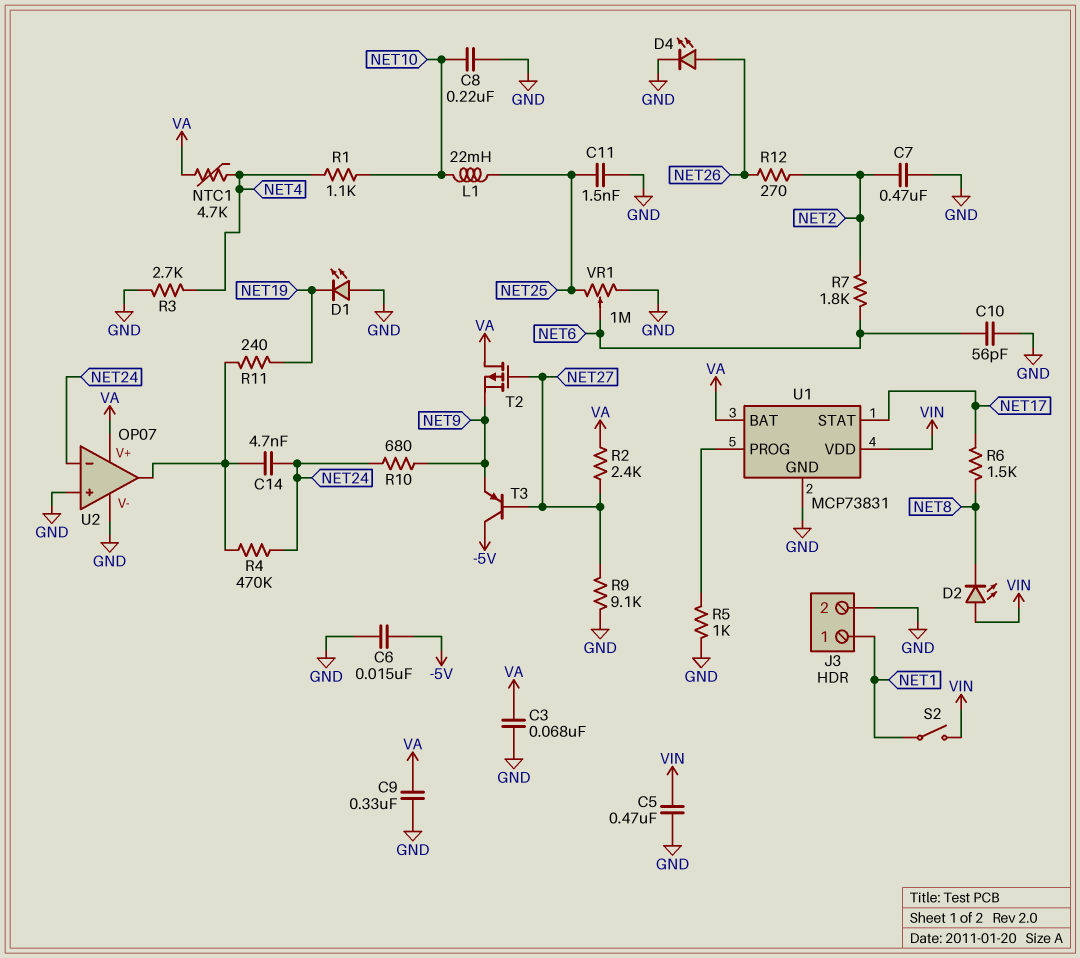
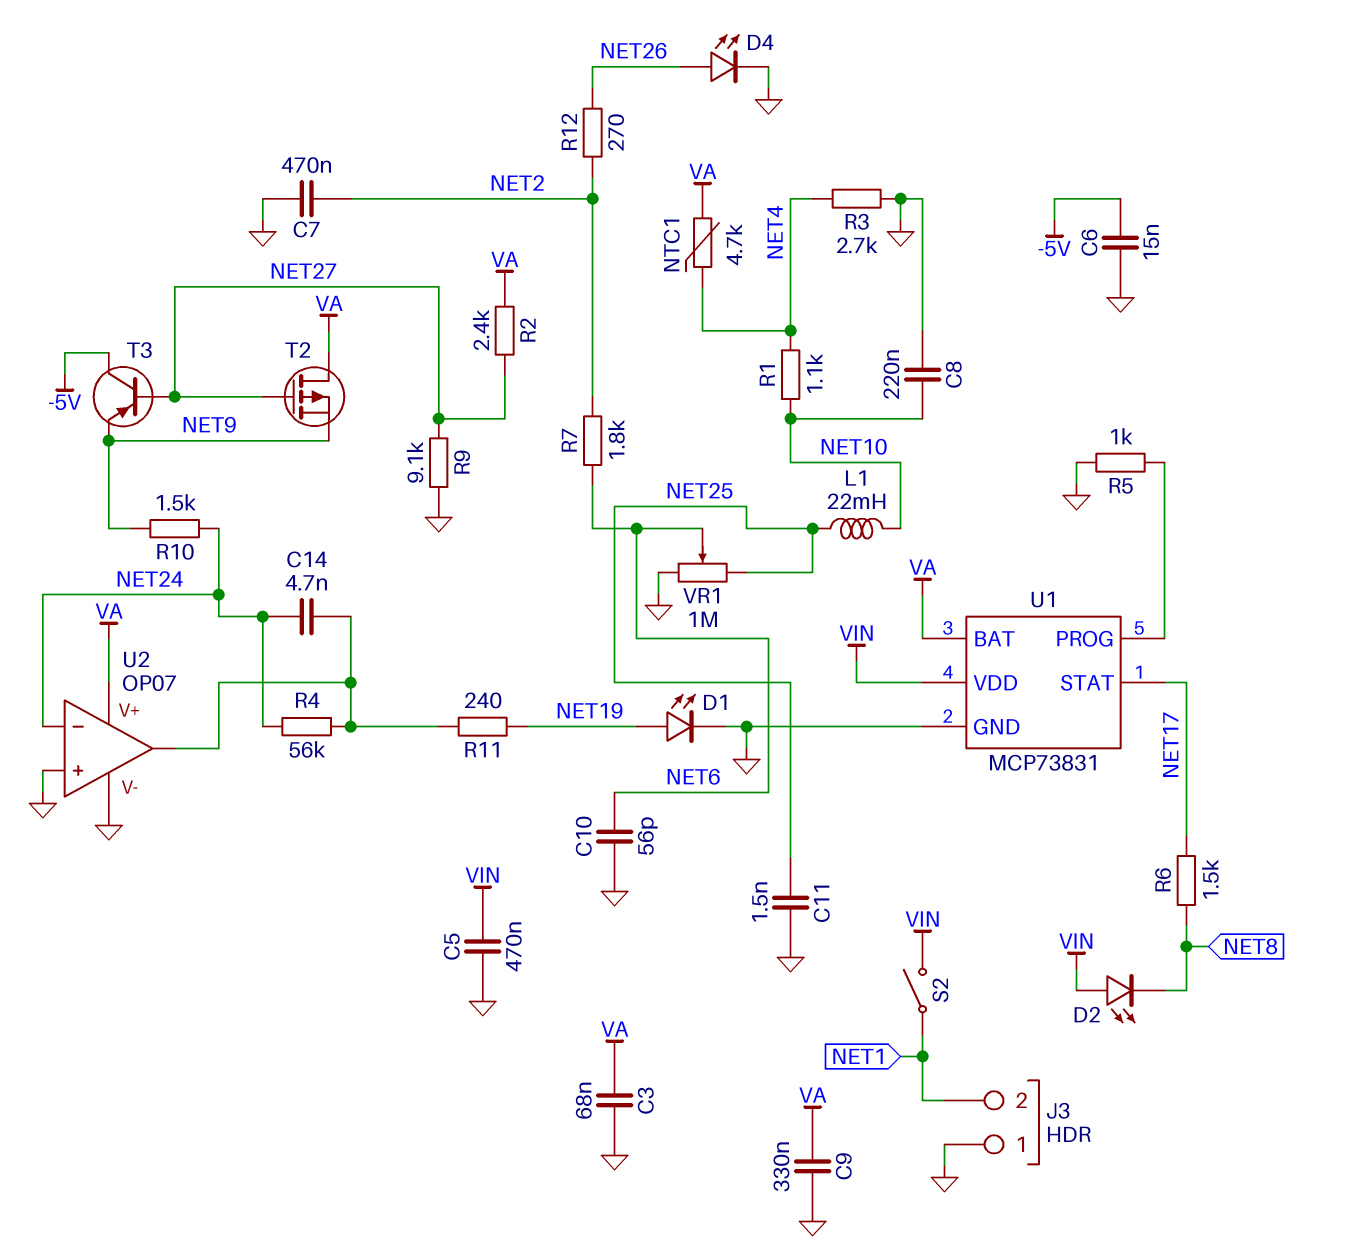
D1: LED (A GND, K NET19) -> LED (A NET19, K GND)
J3 pin 1: NET1 -> GND
J3 pin 2: GND -> NET1
R4: 470k (NET24, U2/out) -> 56k (NET24, U2/out)
R10: 680 (NET9, NET24) -> 1.5k (NET9, NET24)

